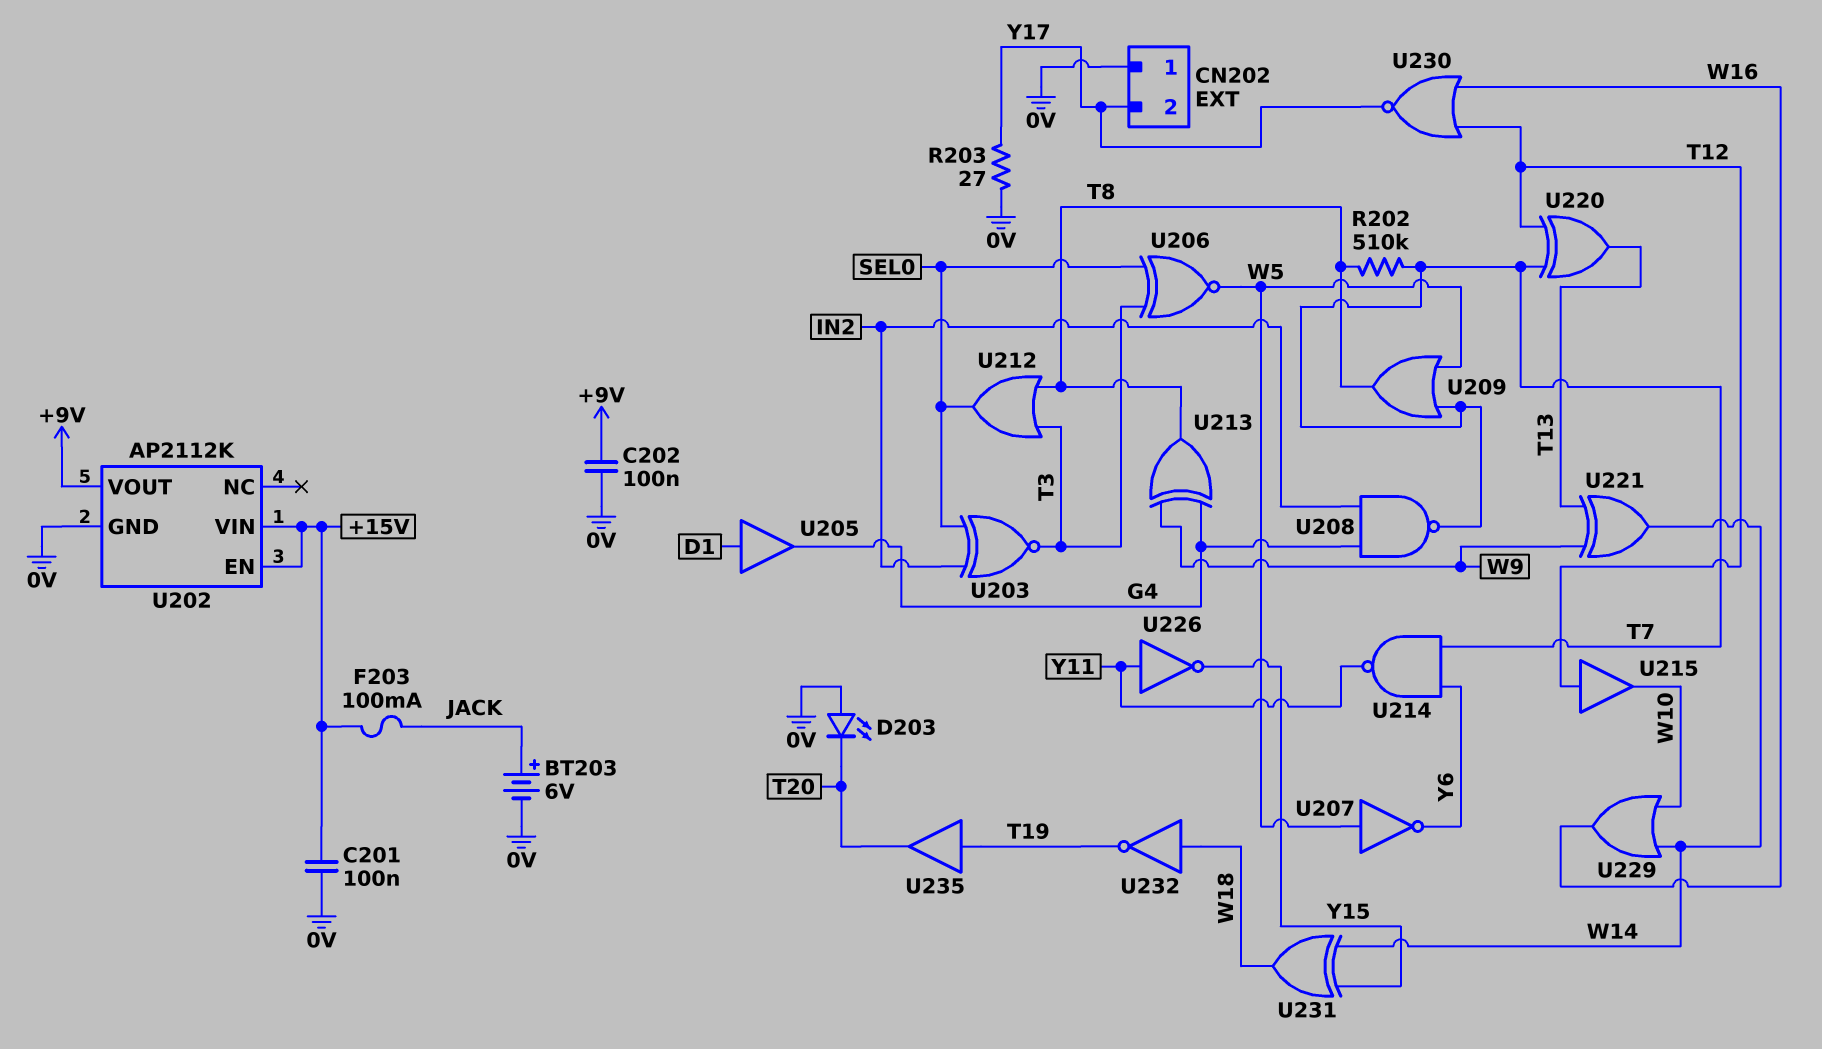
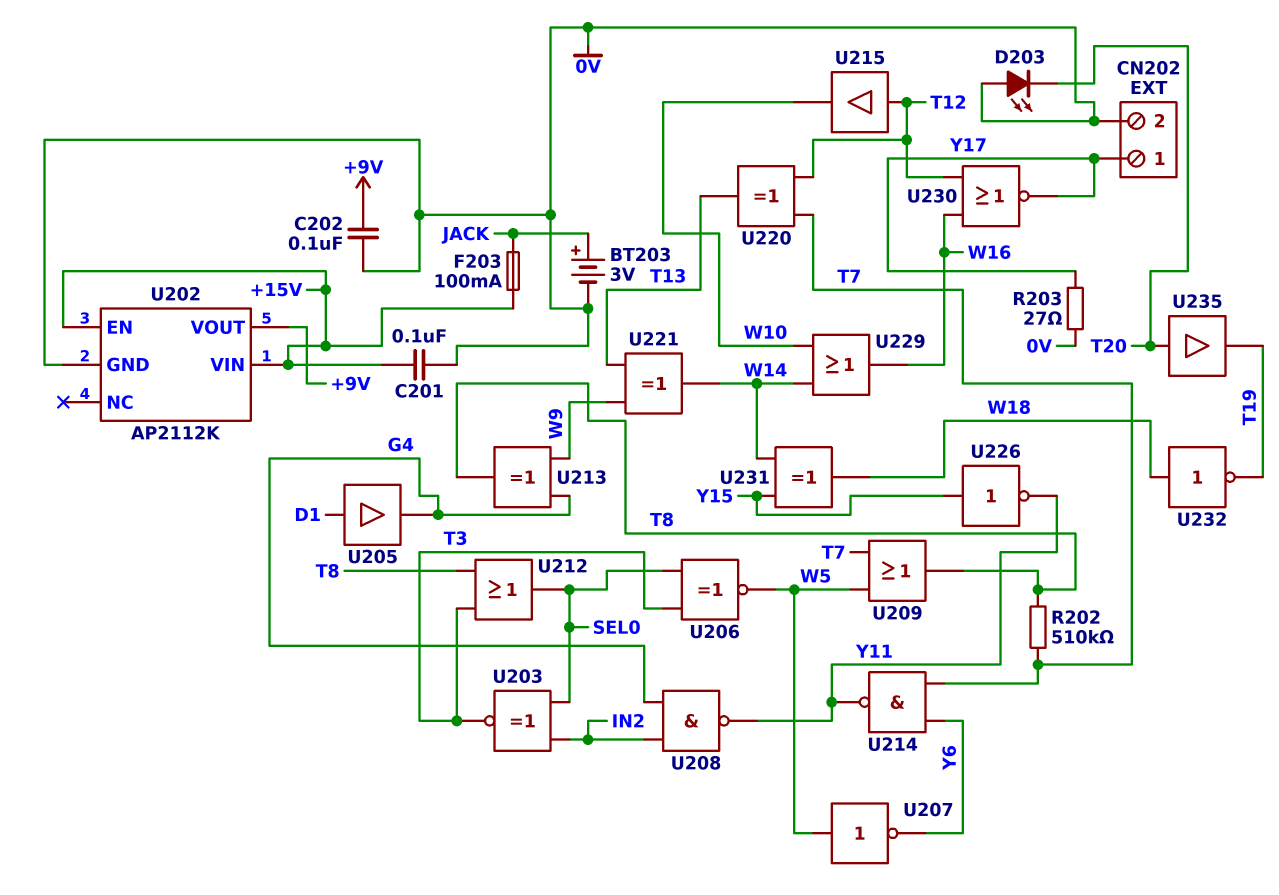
BT203: 6V (plus JACK, minus 0V) -> 3V (plus JACK, minus 0V)
CN202 pin 1: 0V -> Y17
CN202 pin 2: Y17 -> 0V
U208: NAND (in G4, in IN2, out T7) -> NAND (in G4, in IN2, out Y11)
U226: NOT (in Y11, out Y15) -> NOT (in Y15, out Y11)
U235: buffer (in T19, out T20) -> buffer (in T20, out T19)

